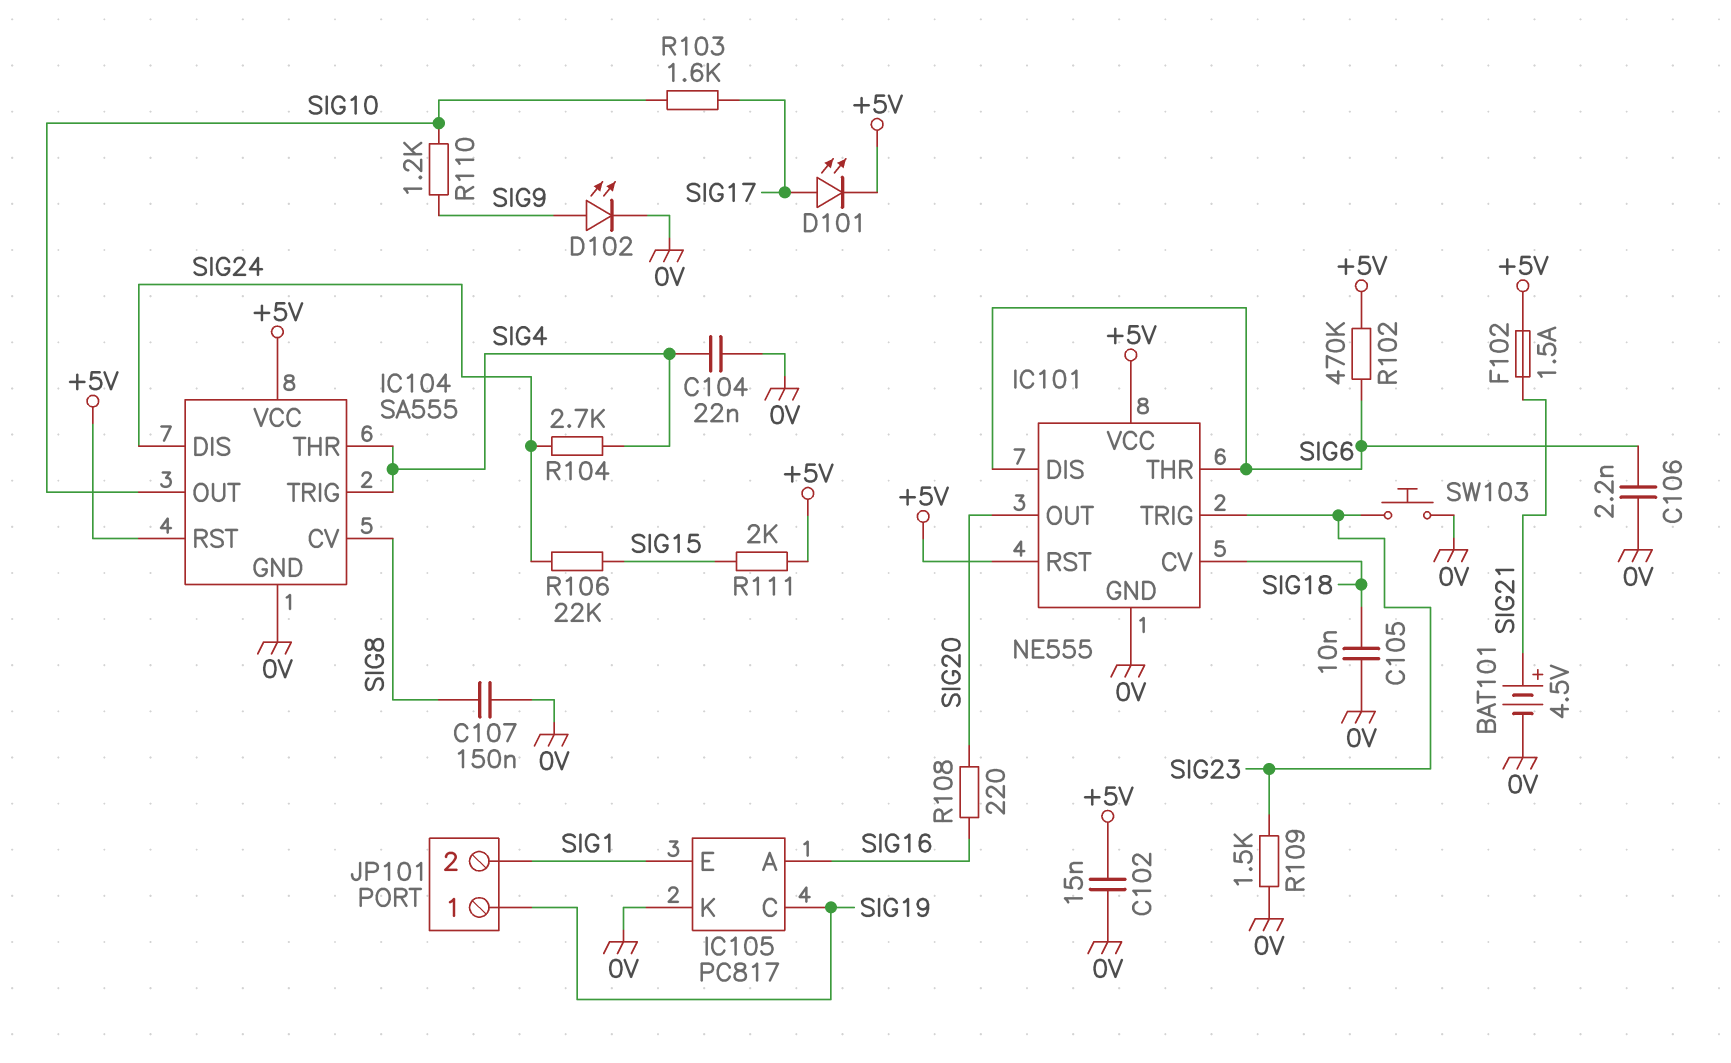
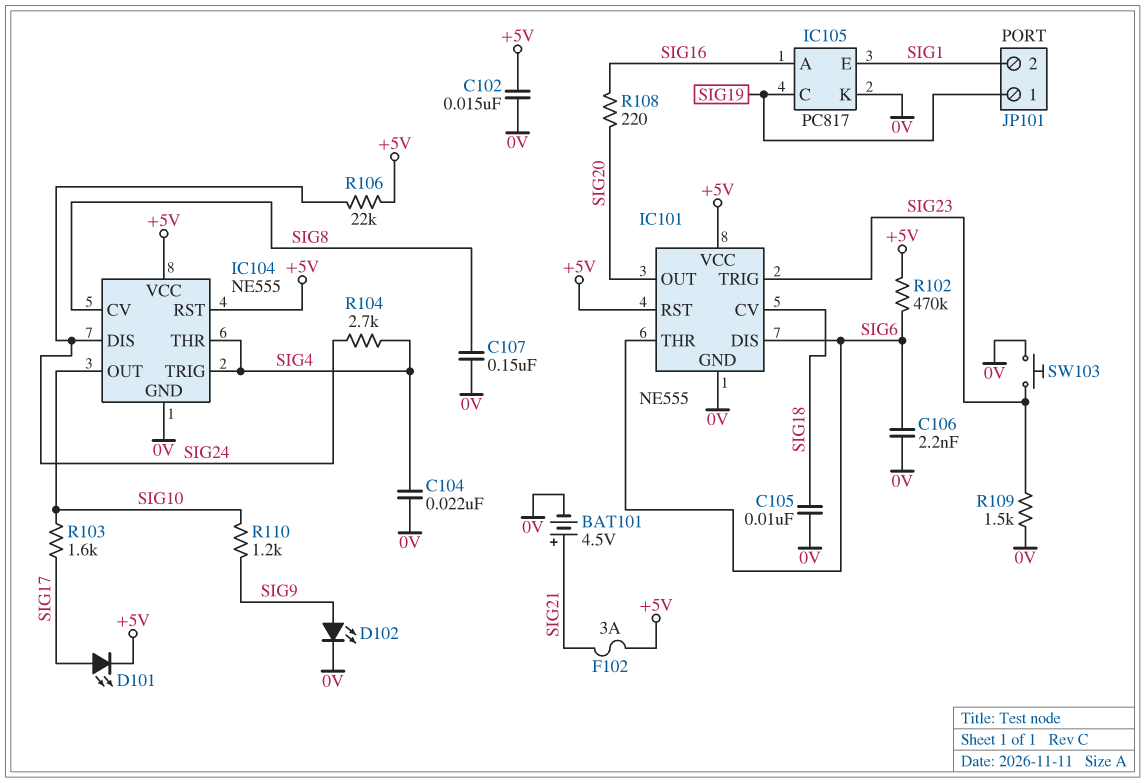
F102: 1.5A (+5V, SIG21) -> 3A (+5V, SIG21)
IC104: SA555 -> NE555
R106: 22k (SIG15, SIG24) -> 22k (+5V, SIG24)
R111: 2k (+5V, SIG15) -> none

